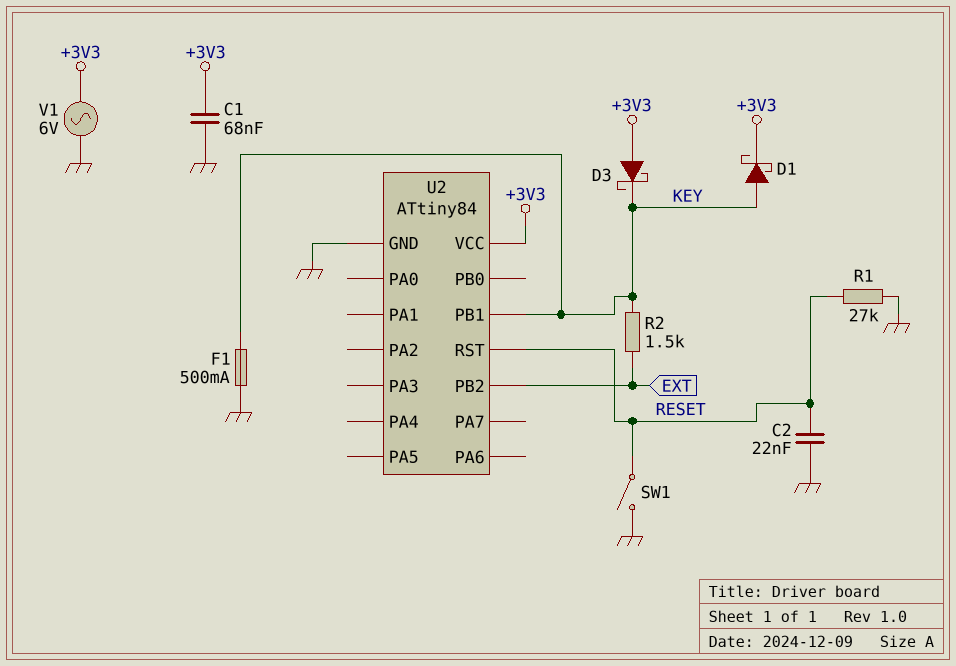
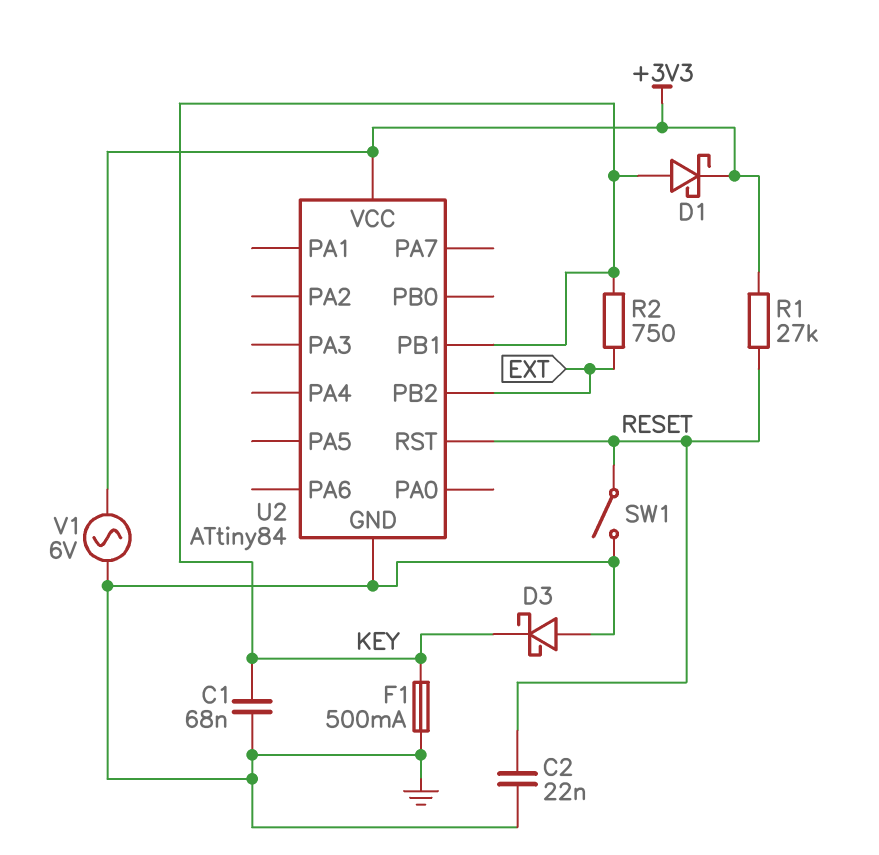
C1: 68nF (+3V3, GND) -> 68nF (GND, KEY)
D3: schottky (A +3V3, K KEY) -> schottky (A GND, K KEY)
R1: 27k (GND, RESET) -> 27k (+3V3, RESET)
R2: 1.5k (EXT, KEY) -> 750 (EXT, KEY)

